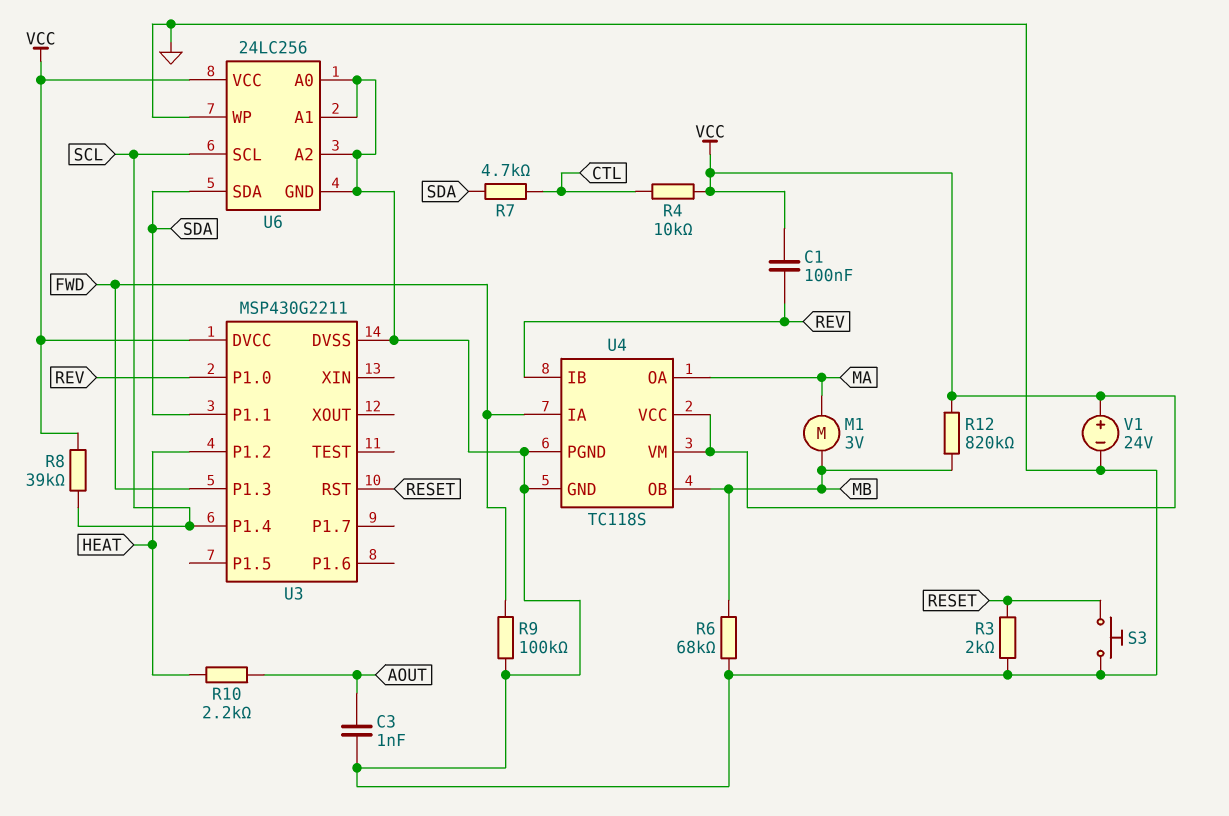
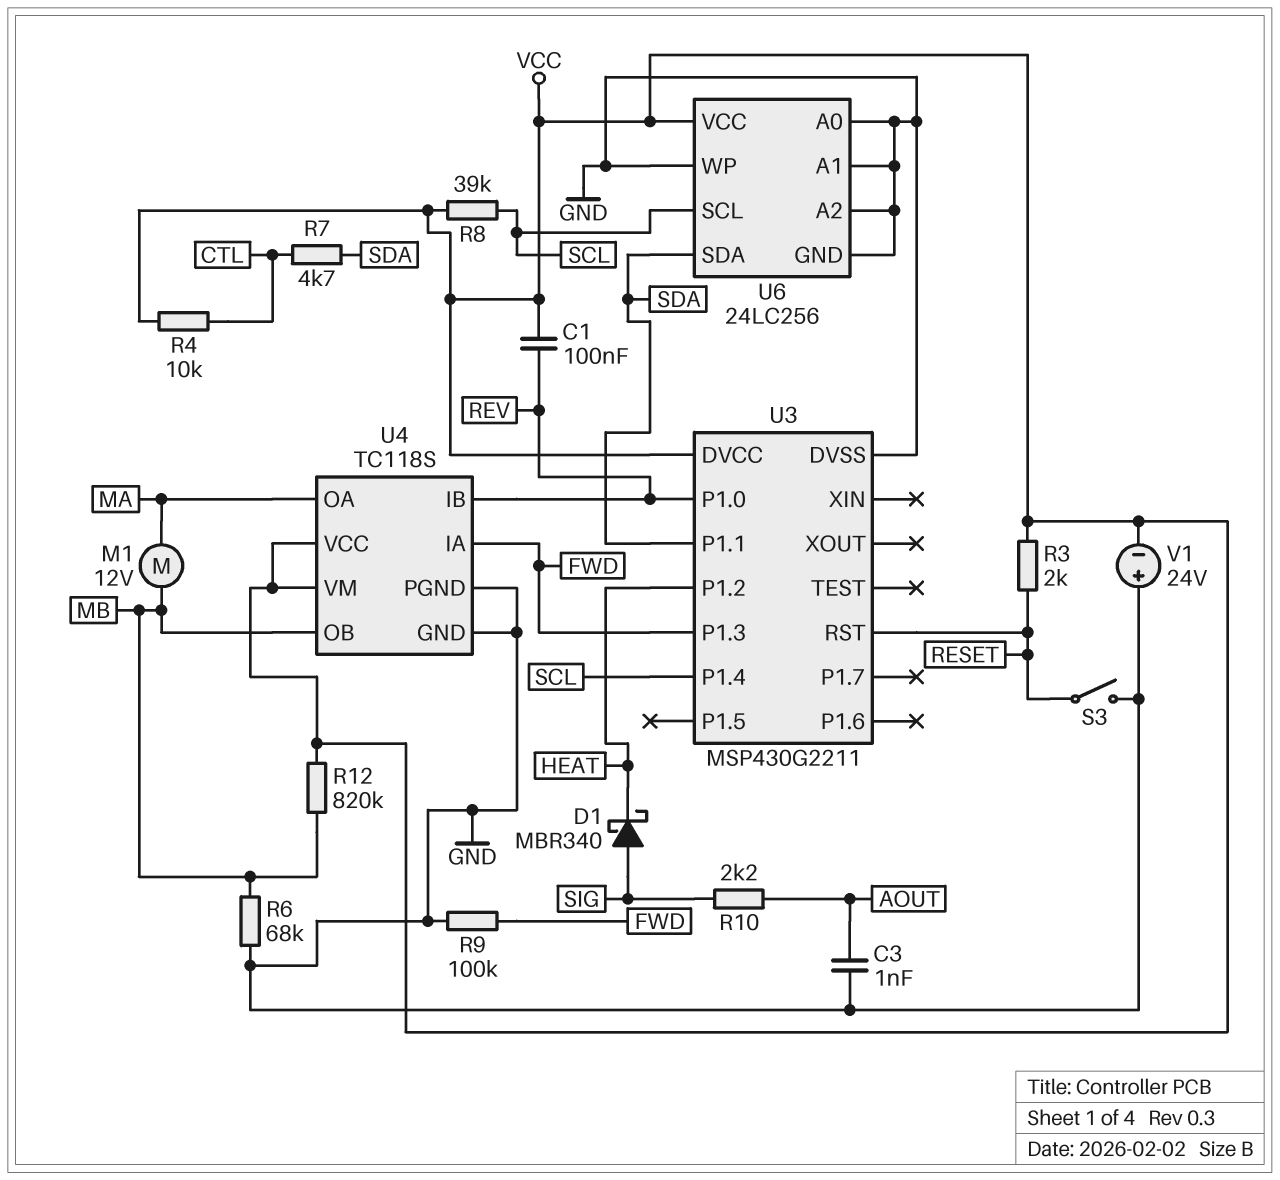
D1: none -> schottky MBR340 (A SIG, K HEAT)
M1: motor 3V (MA, MB) -> motor 12V (MA, MB)
R3: 2k (GND, RESET) -> 2k (RESET, VCC)
R10: 2.2k (AOUT, HEAT) -> 2.2k (AOUT, SIG)
S3: button (GND, RESET) -> switch (GND, RESET)
V1: 24V (plus VCC, minus GND) -> 24V (plus GND, minus VCC)

